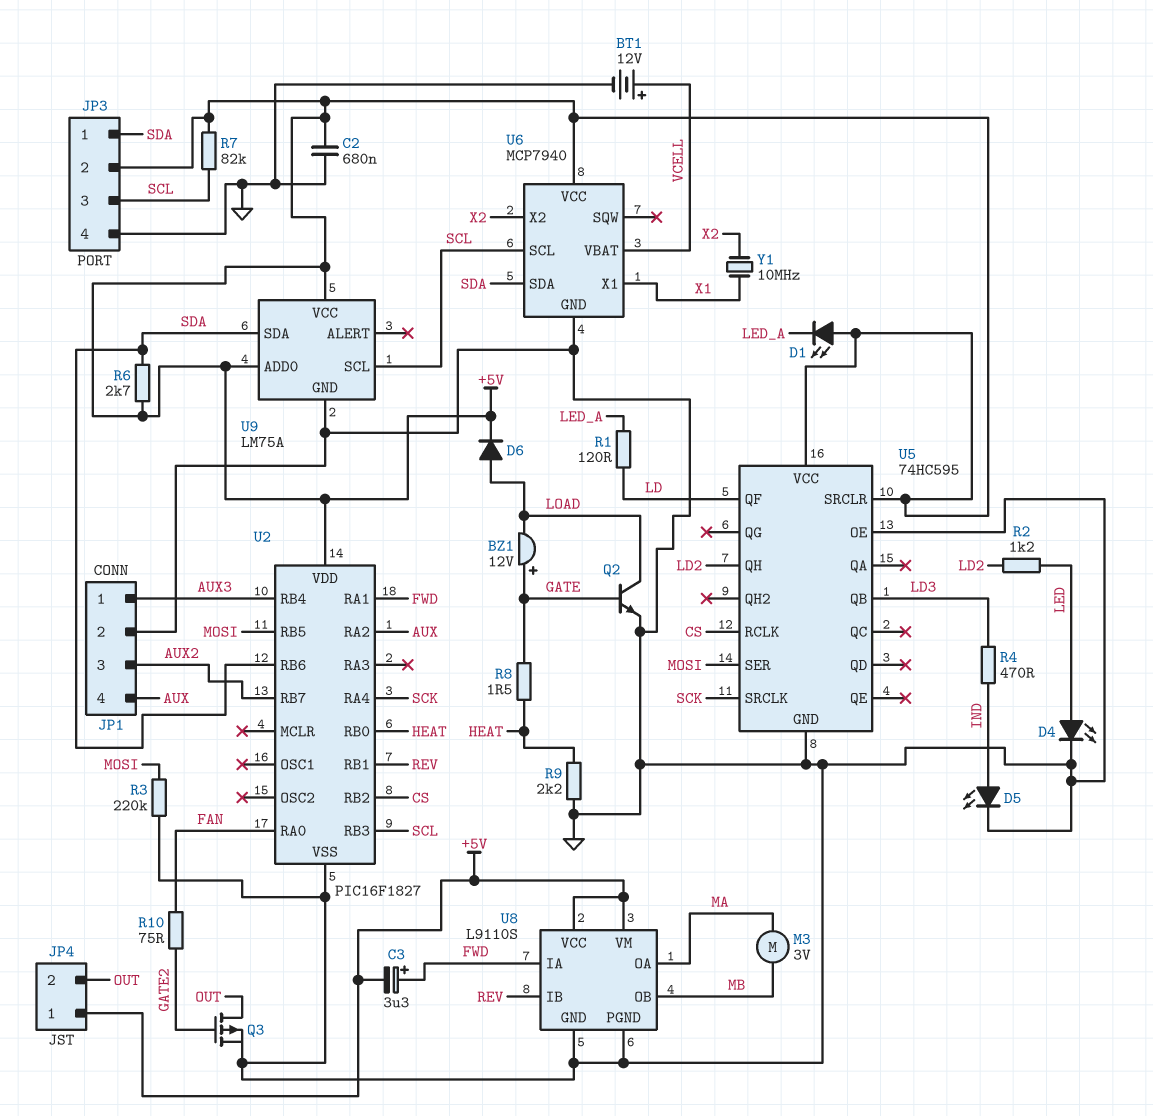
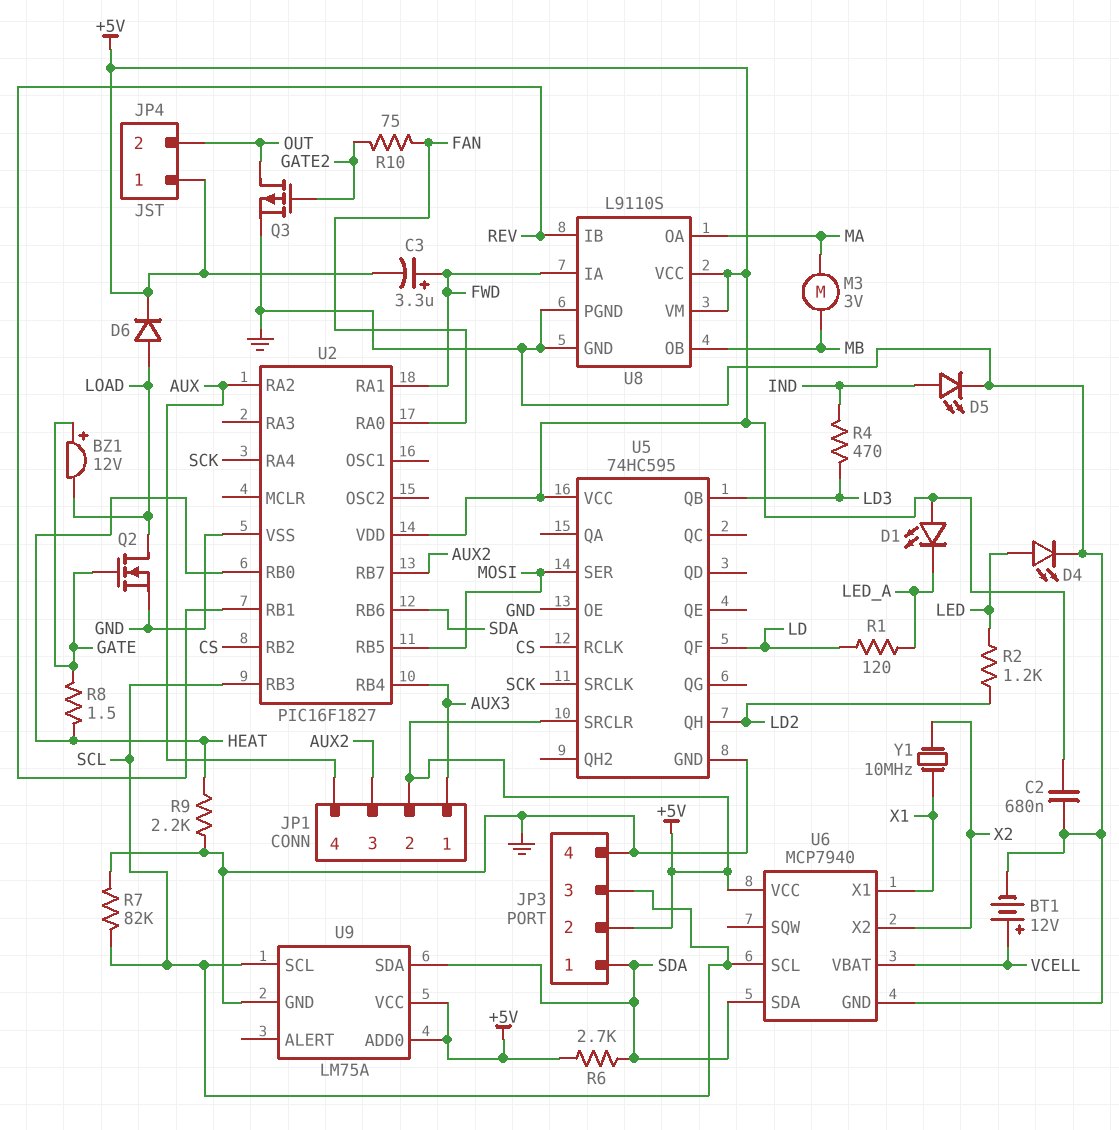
JP1 pin 2: GND -> +5V
Q2: NPN (B GATE, C LOAD, E GND) -> NMOS (G GATE, D LOAD, S GND)
R3: 220k (GND, MOSI) -> none
R7: 82k (+5V, SCL) -> 82k (GND, SCL)

